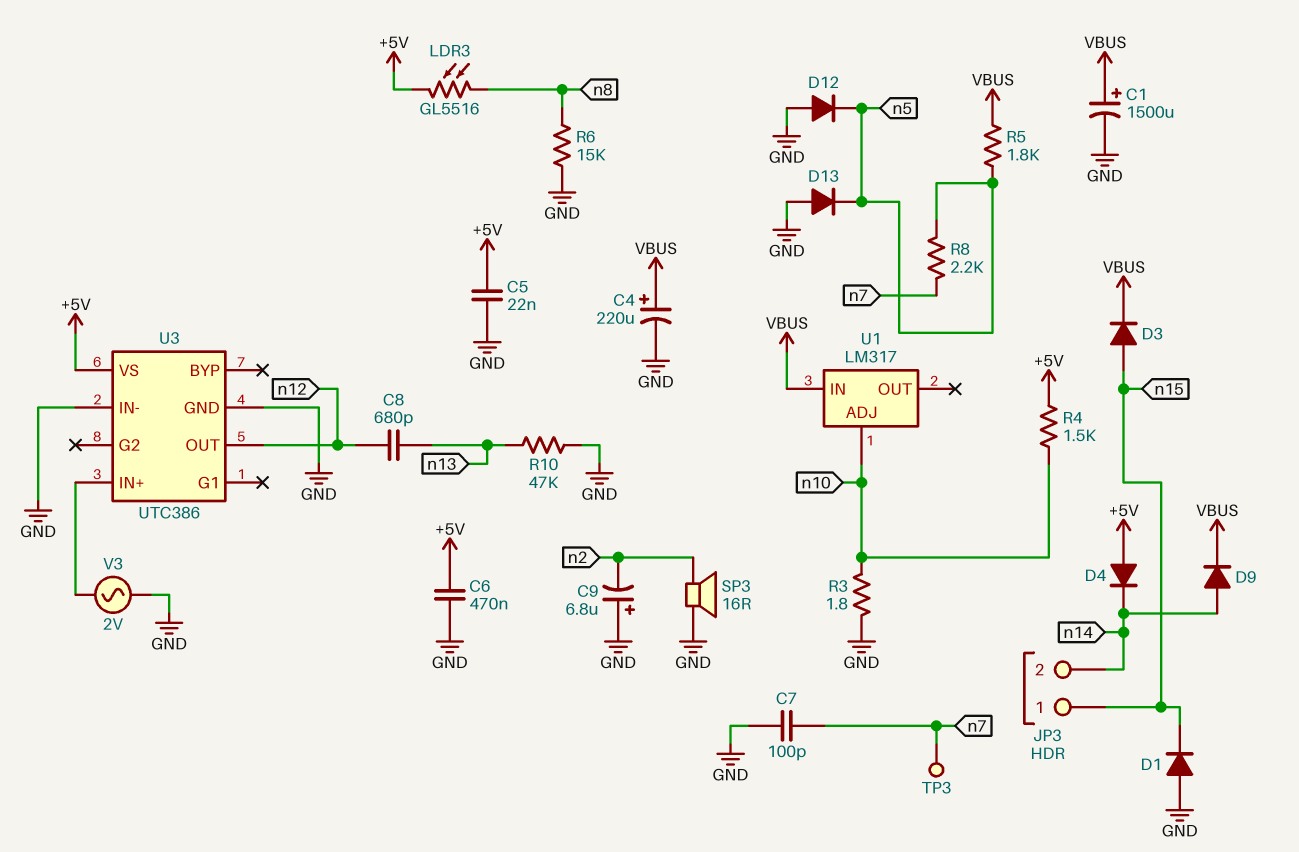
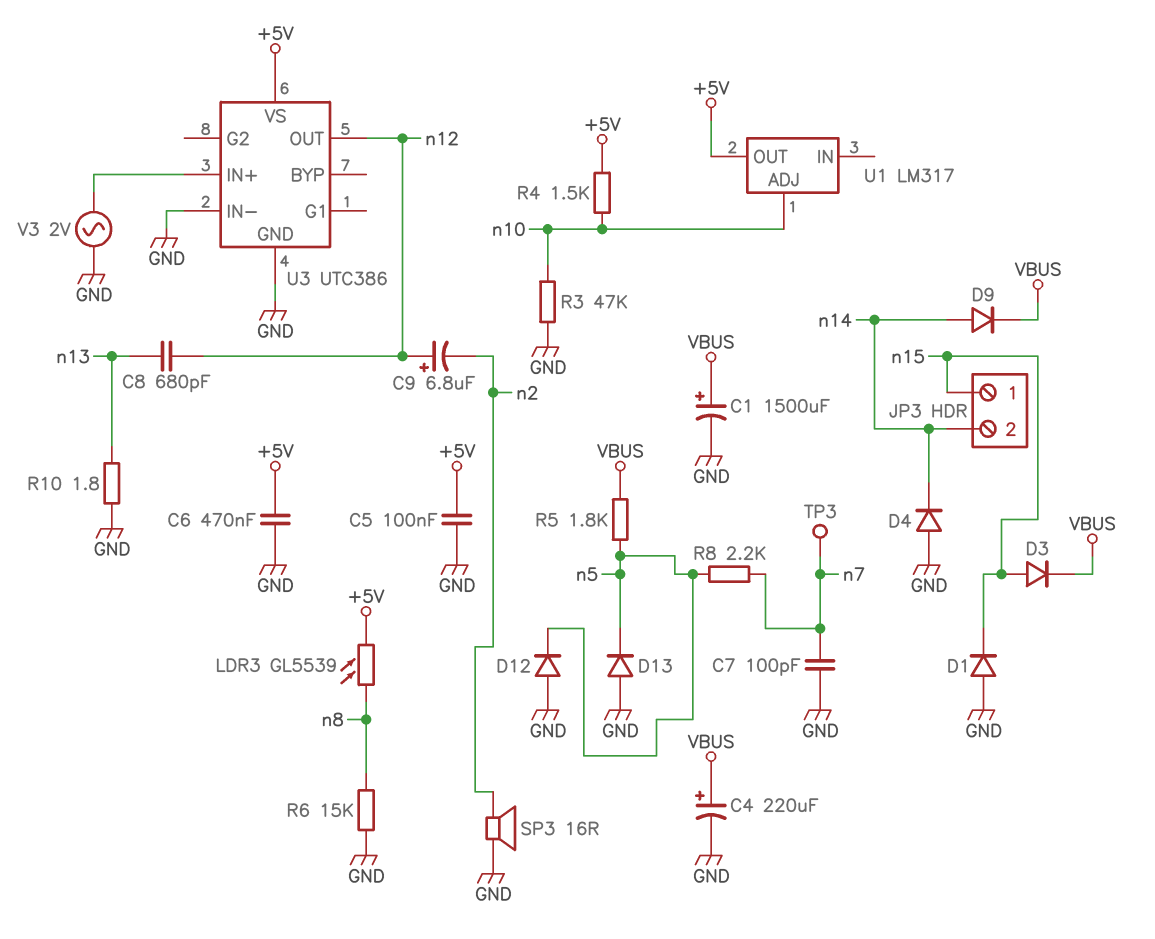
C5: 22nF (+5V, GND) -> 100nF (+5V, GND)
C9: 6.8uF (plus GND, minus n2) -> 6.8uF (plus n12, minus n2)
D4: diode (A +5V, K n14) -> diode (A GND, K n14)
LDR3: GL5516 (+5V, n8) -> GL5539 (+5V, n8)
R3: 1.8 (GND, n10) -> 47k (GND, n10)
R10: 47k (GND, n13) -> 1.8 (GND, n13)
U1 pin IN: VBUS -> none
U1 pin OUT: none -> +5V

